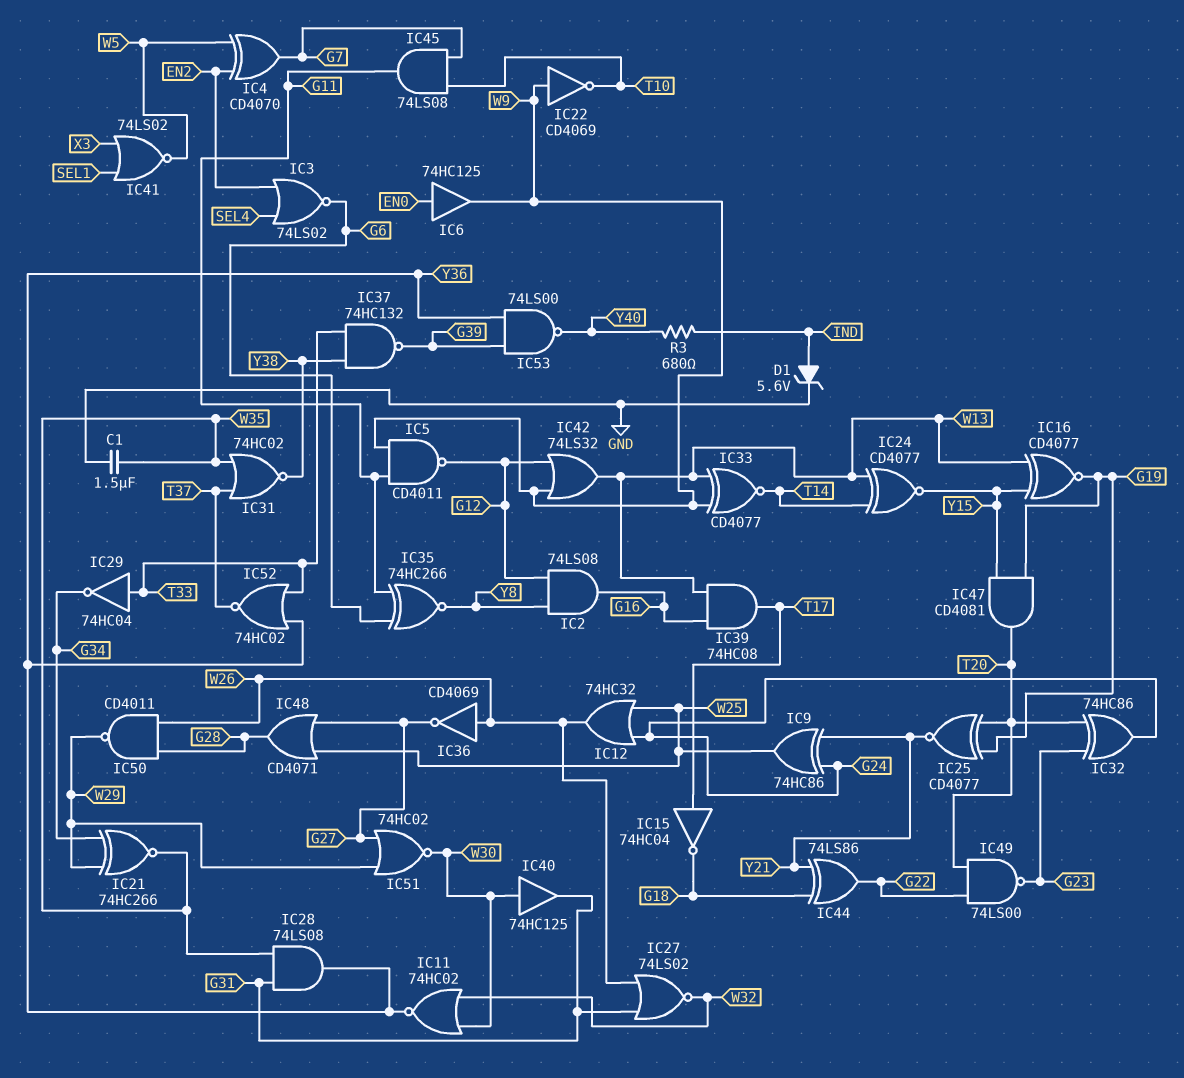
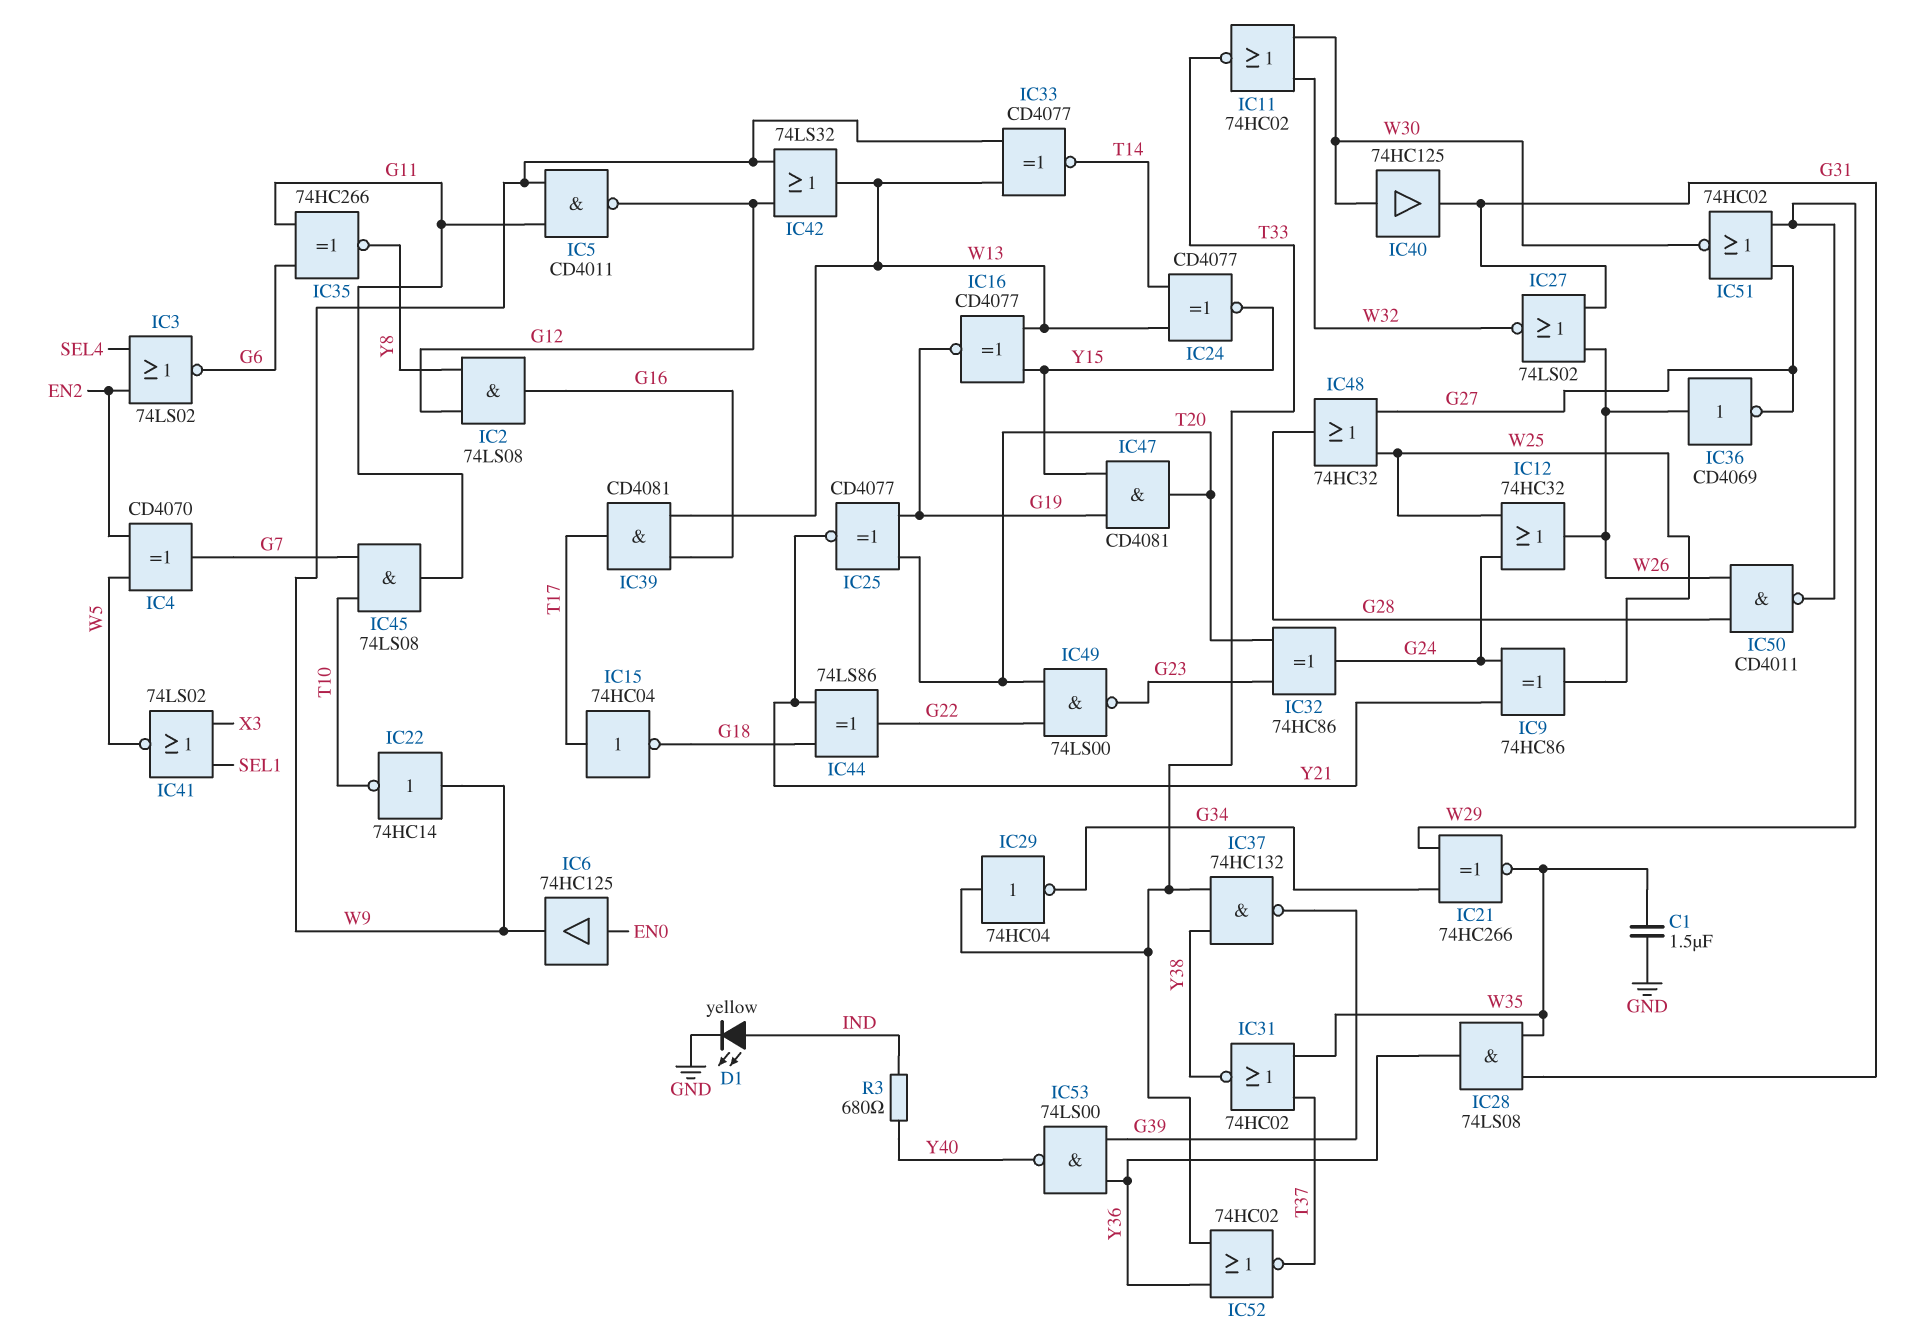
D1: zener 5.6V (A IND, K GND) -> LED yellow (A IND, K GND)
IC11: NOR 74HC02 (in W30, in W32, out Y36) -> NOR 74HC02 (in W30, in W32, out T33)
IC22: NOT CD4069 (in W9, out T10) -> NOT 74HC14 (in W9, out T10)
IC39: AND 74HC08 (in G16, in W13, out T17) -> AND CD4081 (in G16, in W13, out T17)
IC48: OR CD4071 (in G27, in W25, out G28) -> OR 74HC32 (in G27, in W25, out G28)

